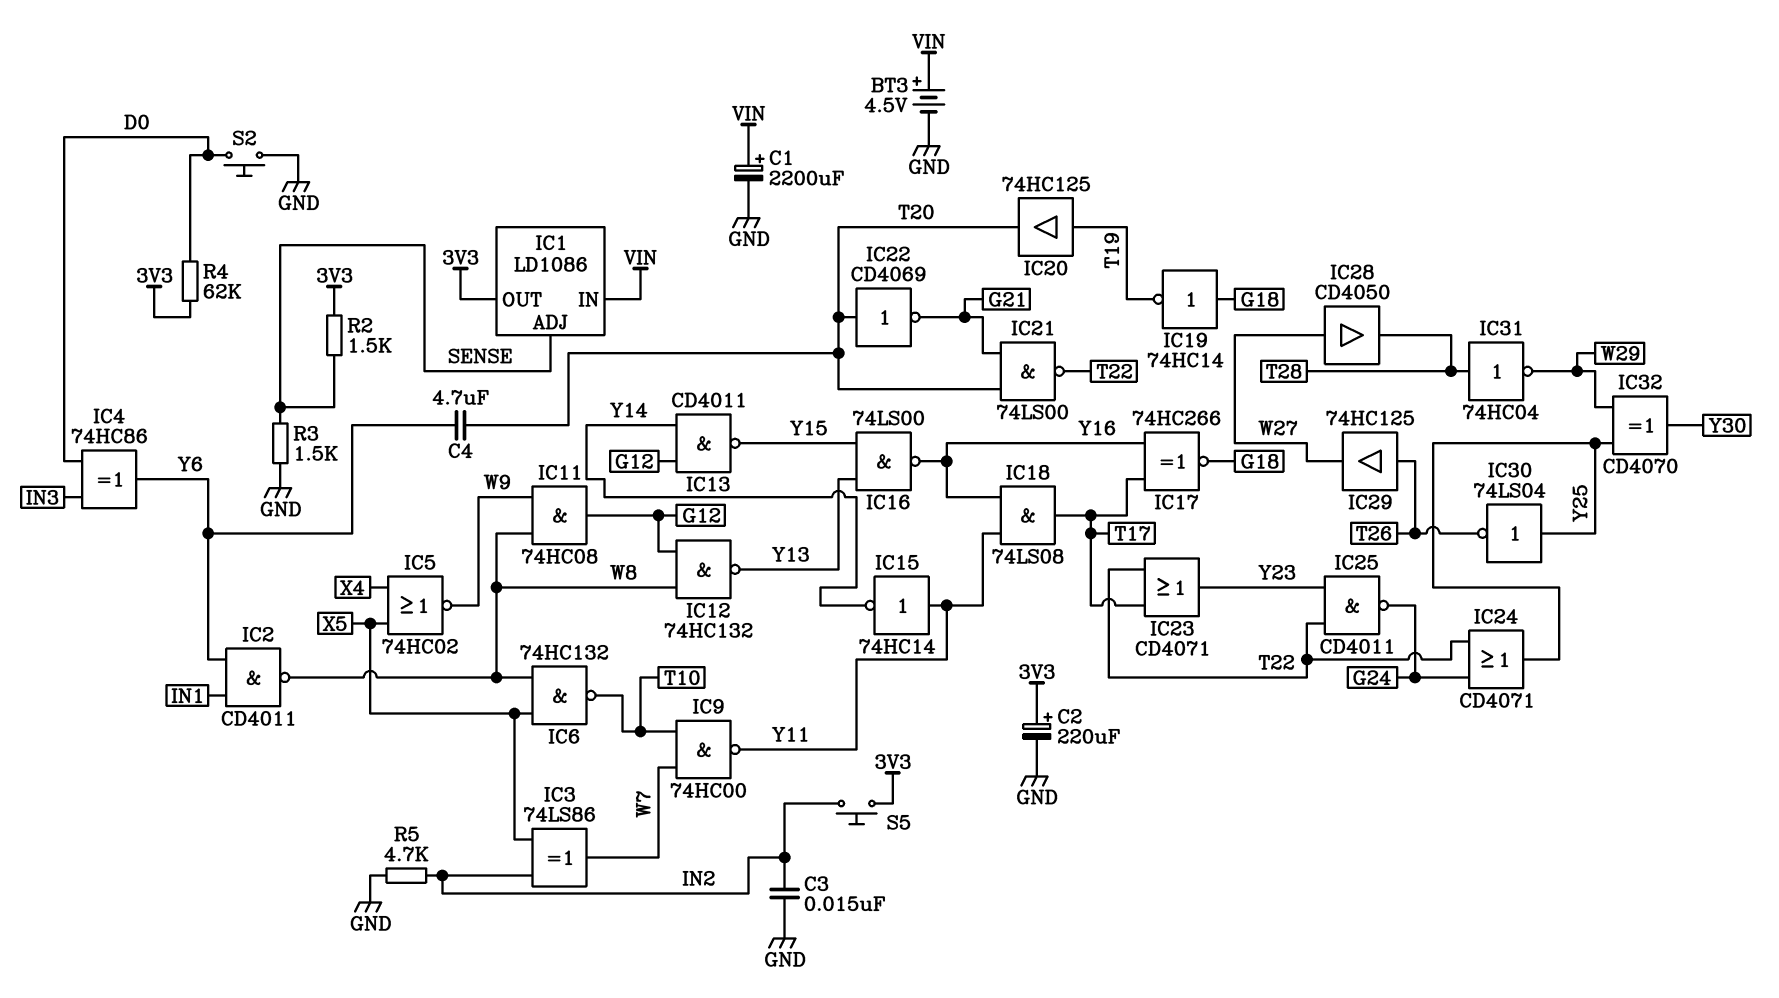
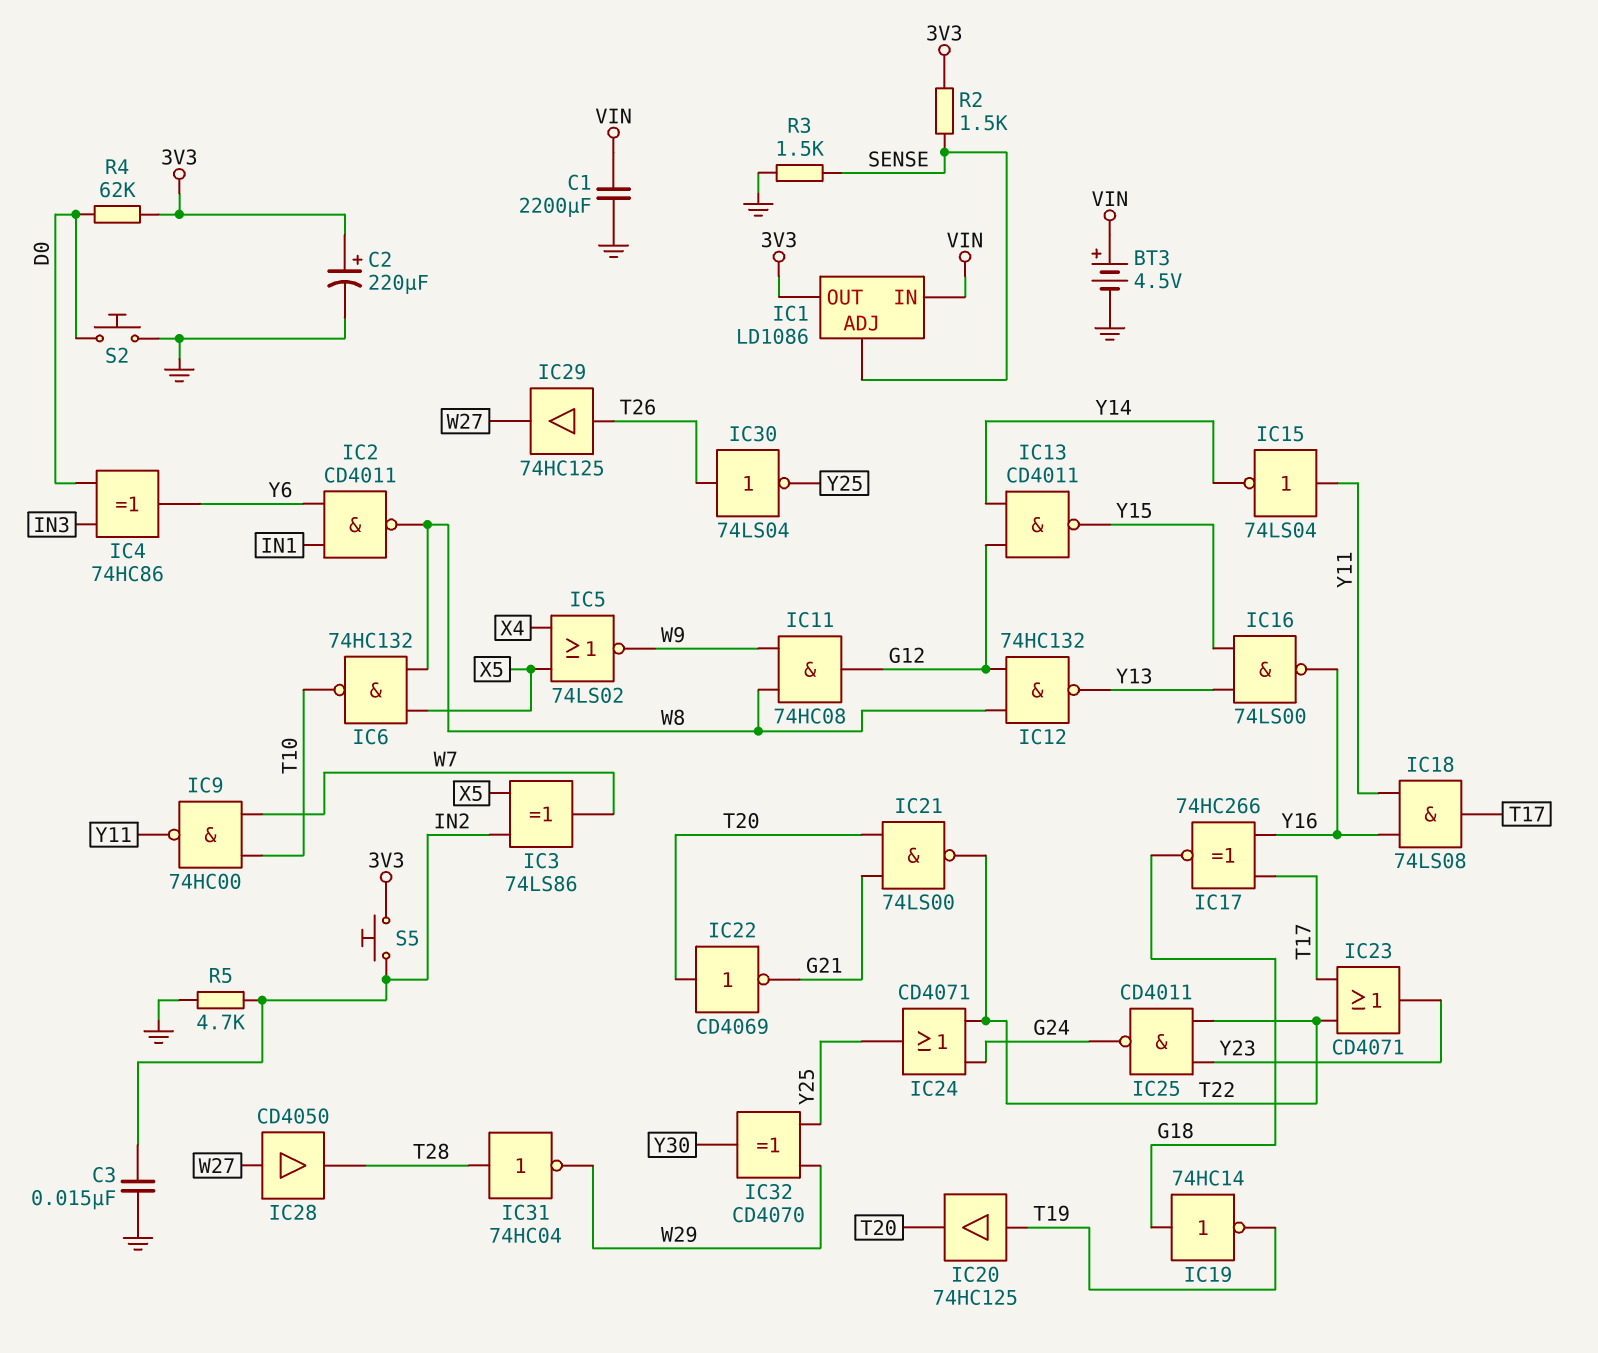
C1: 2200uF (plus VIN, minus GND) -> 2200uF (GND, VIN)
C4: 4.7uF (T20, Y6) -> none
IC5: NOR 74HC02 (in X4, in X5, out W9) -> NOR 74LS02 (in X4, in X5, out W9)
IC15: NOT 74HC14 (in Y11, out Y14) -> NOT 74LS04 (in Y11, out Y14)
IC30: NOT 74LS04 (in Y25, out T26) -> NOT 74LS04 (in T26, out Y25)

